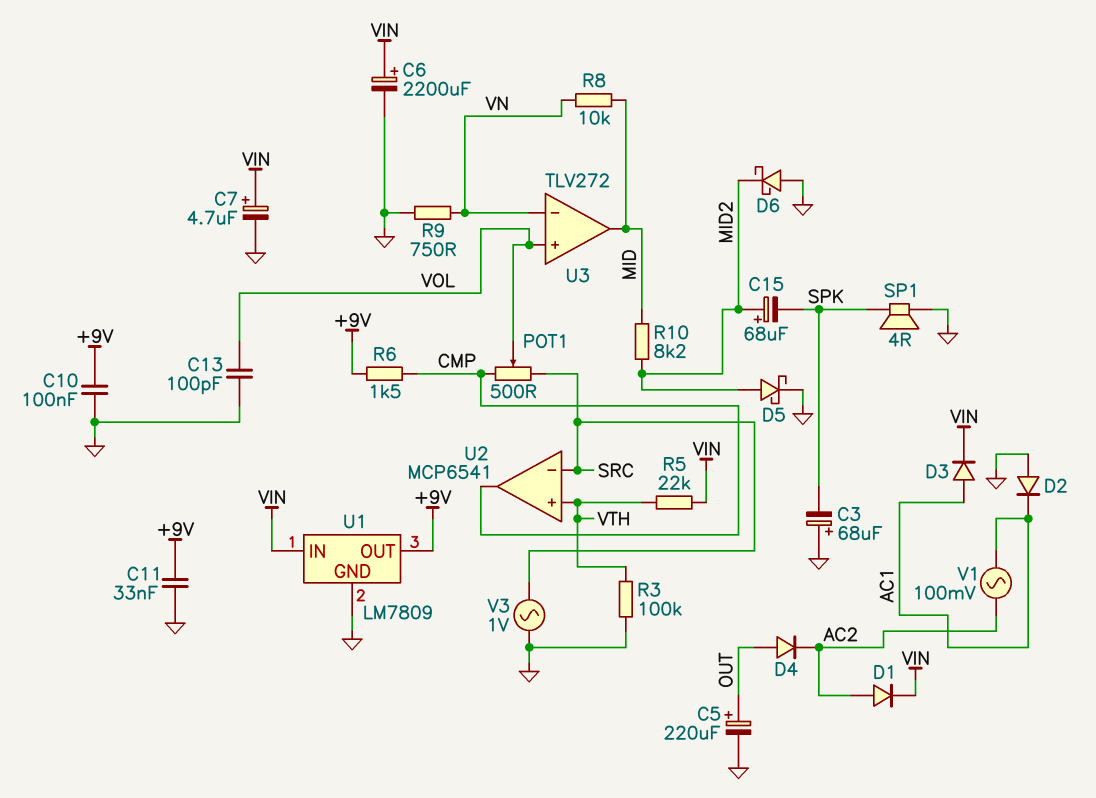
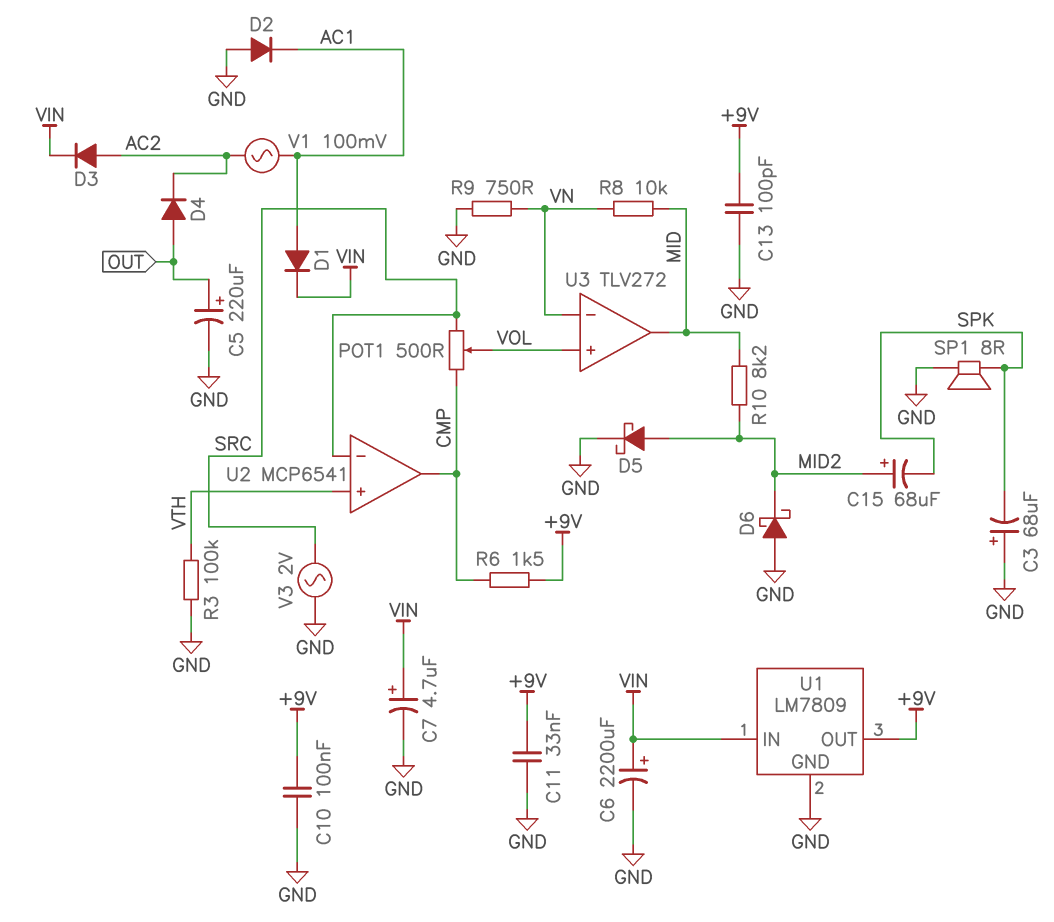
C13: 100pF (GND, VOL) -> 100pF (+9V, GND)
D1: diode (A AC2, K VIN) -> diode (A AC1, K VIN)
D3: diode (A AC1, K VIN) -> diode (A AC2, K VIN)
R5: 22k (VIN, VTH) -> none
SP1: speaker 4R (GND, SPK) -> speaker 8R (GND, SPK)
V3: AC 1V (GND, SRC) -> AC 2V (GND, SRC)

